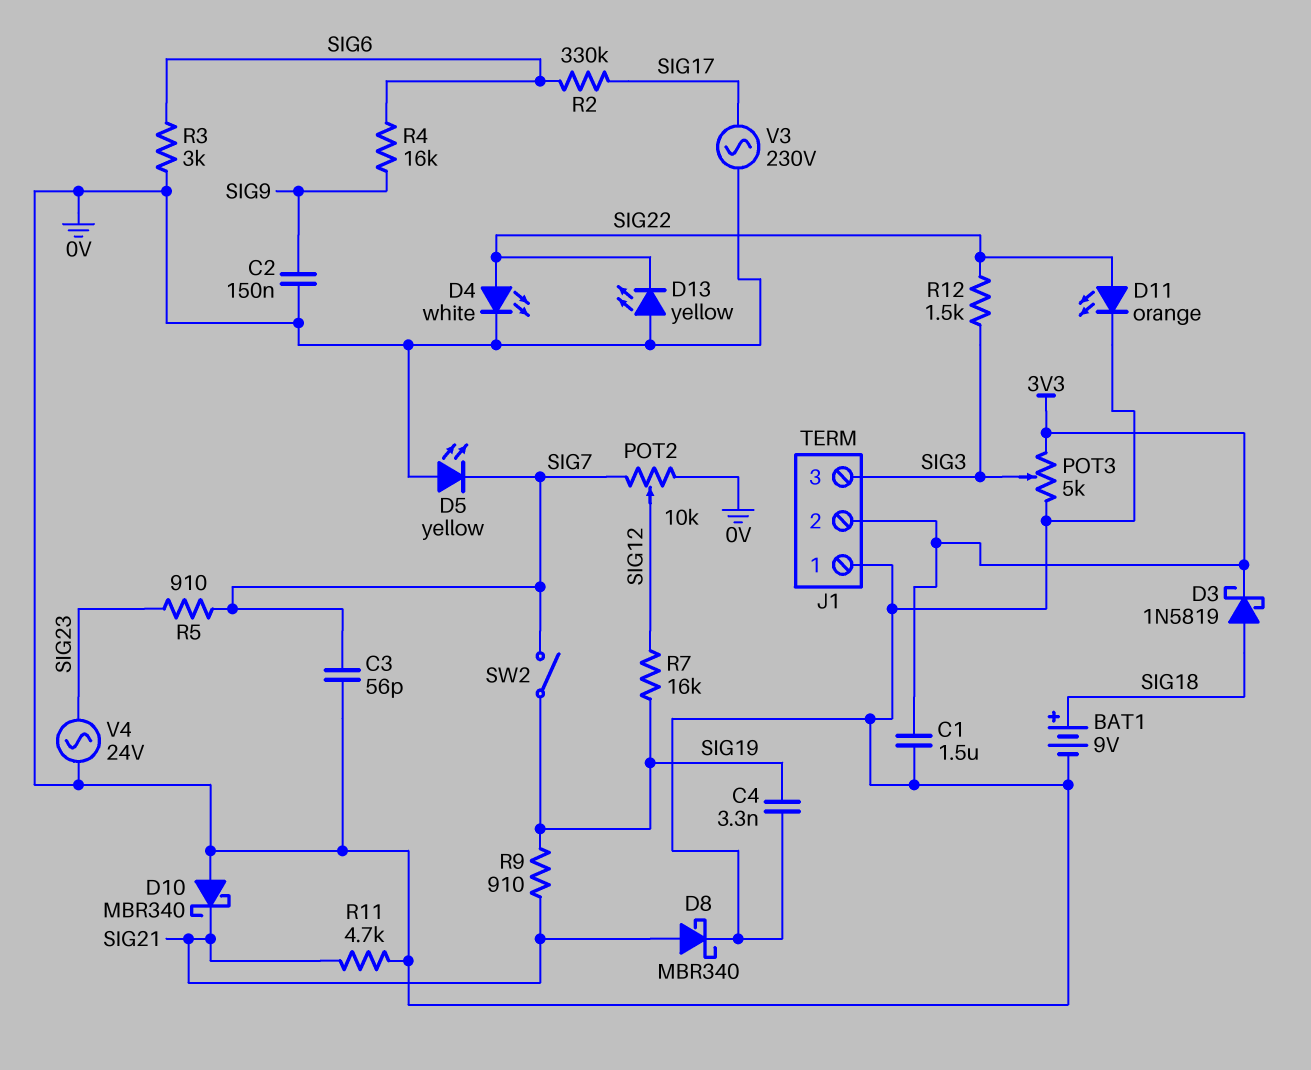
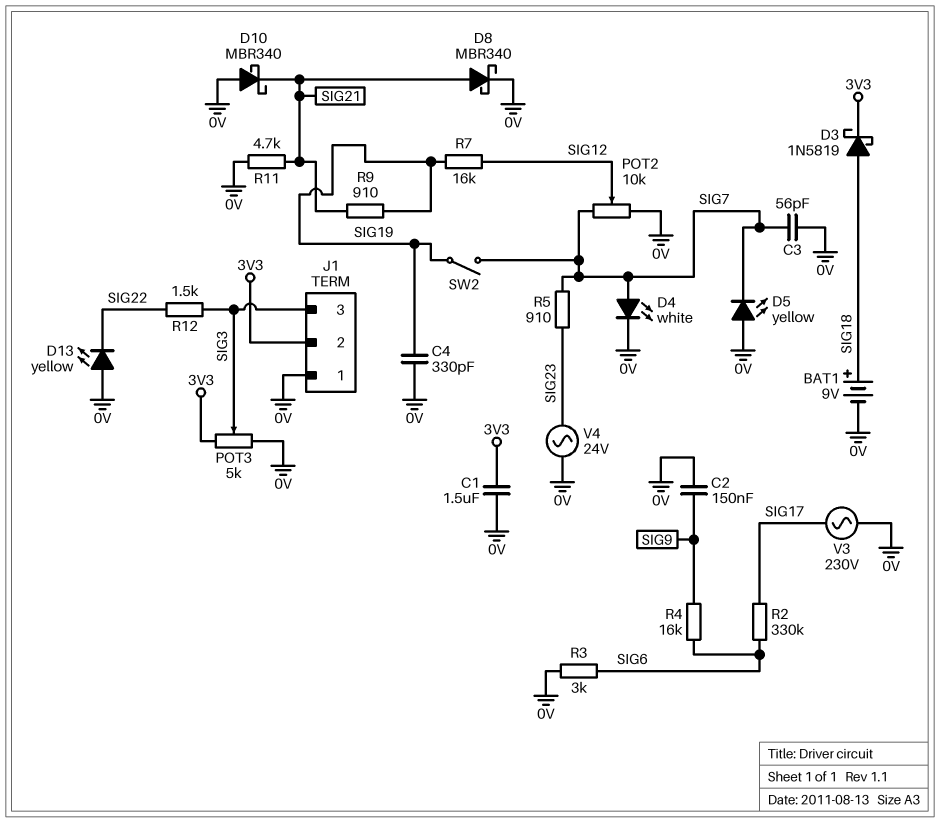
C4: 3.3nF (0V, SIG19) -> 330pF (0V, SIG19)
D4: LED white (A SIG22, K 0V) -> LED white (A SIG7, K 0V)
D11: LED orange (A SIG22, K 0V) -> none

